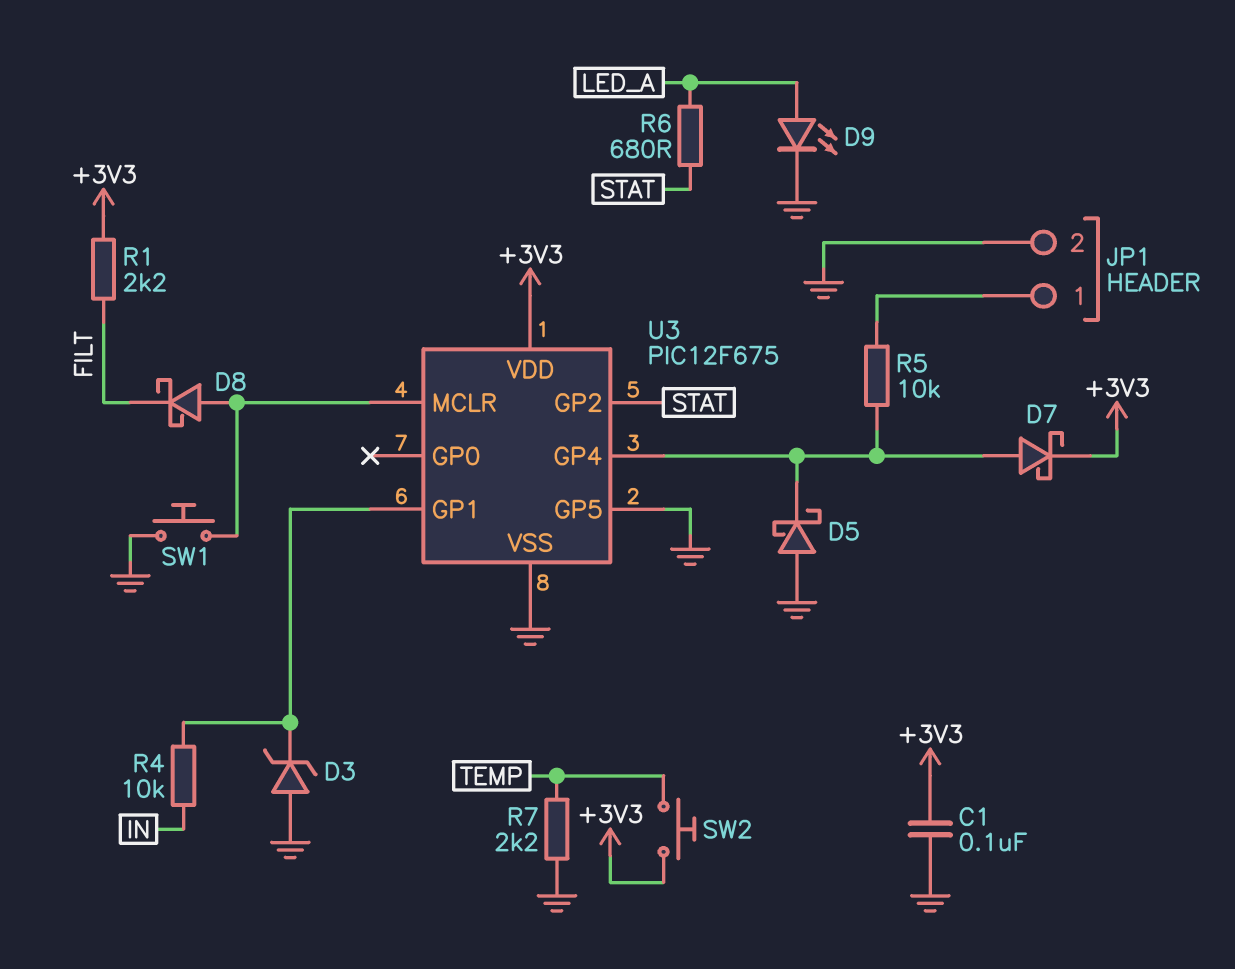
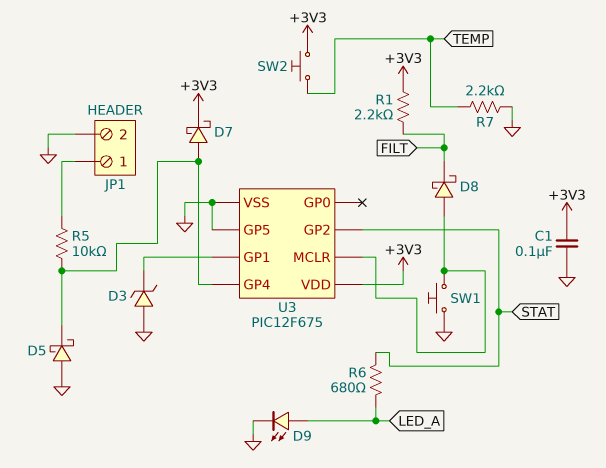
R4: 10k (IN, U3/GP1) -> none

